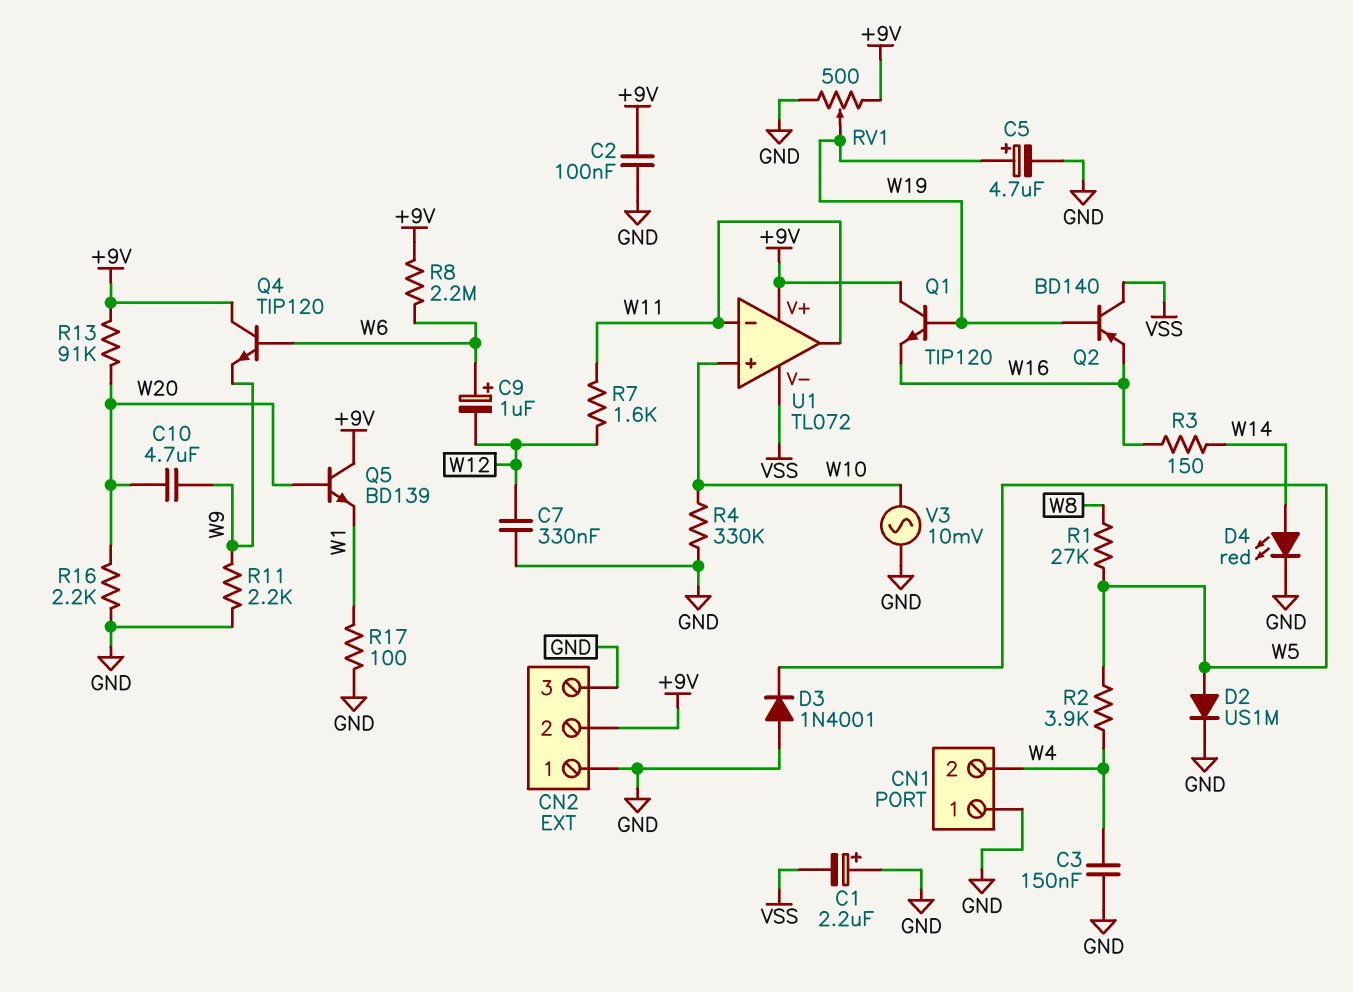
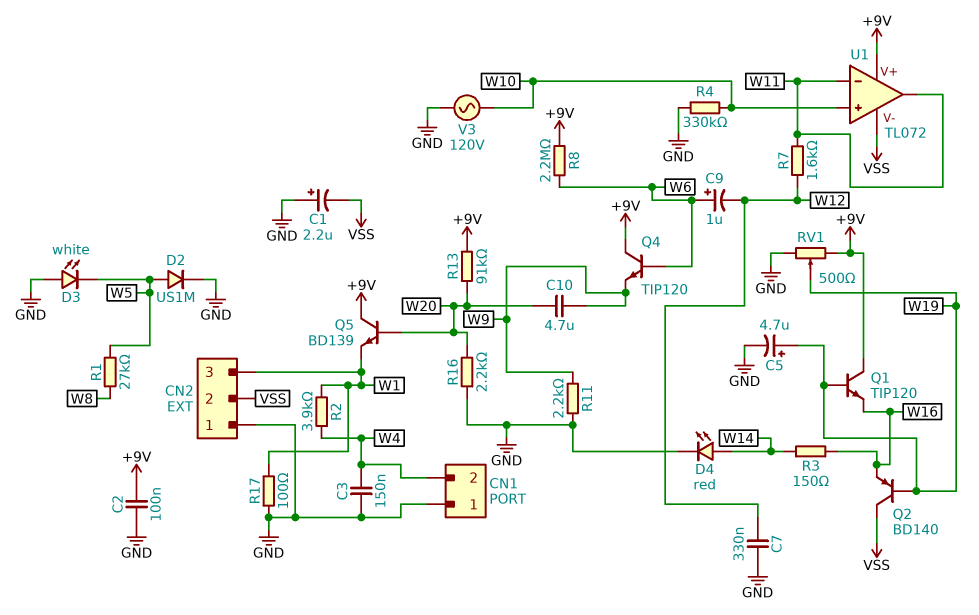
CN2 pin 2: +9V -> VSS
CN2 pin 3: GND -> W1
D3: diode 1N4001 (A GND, K W5) -> LED white (A GND, K W5)
R2: 3.9k (W4, W5) -> 3.9k (W1, W4)
V3: AC 10mV (GND, W10) -> AC 120V (GND, W10)

